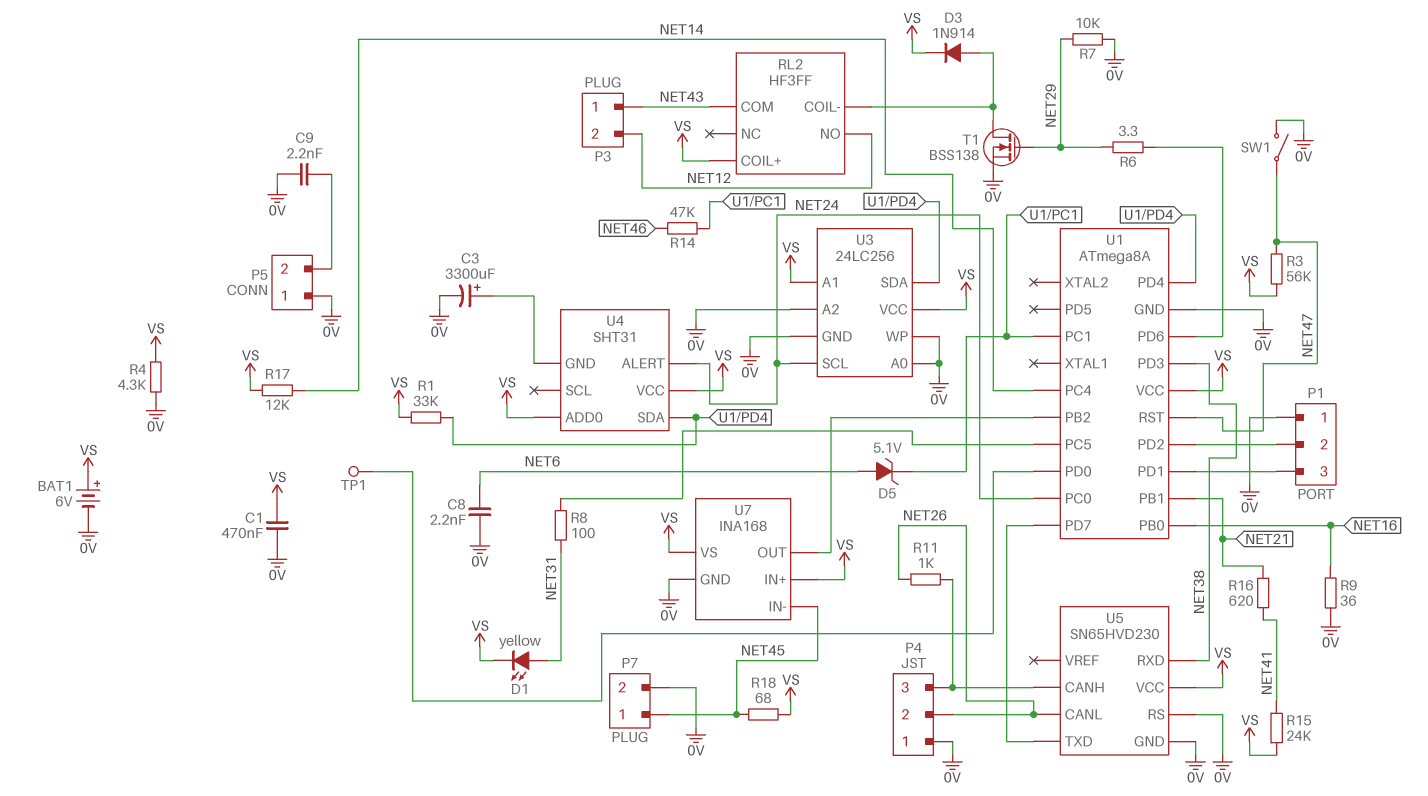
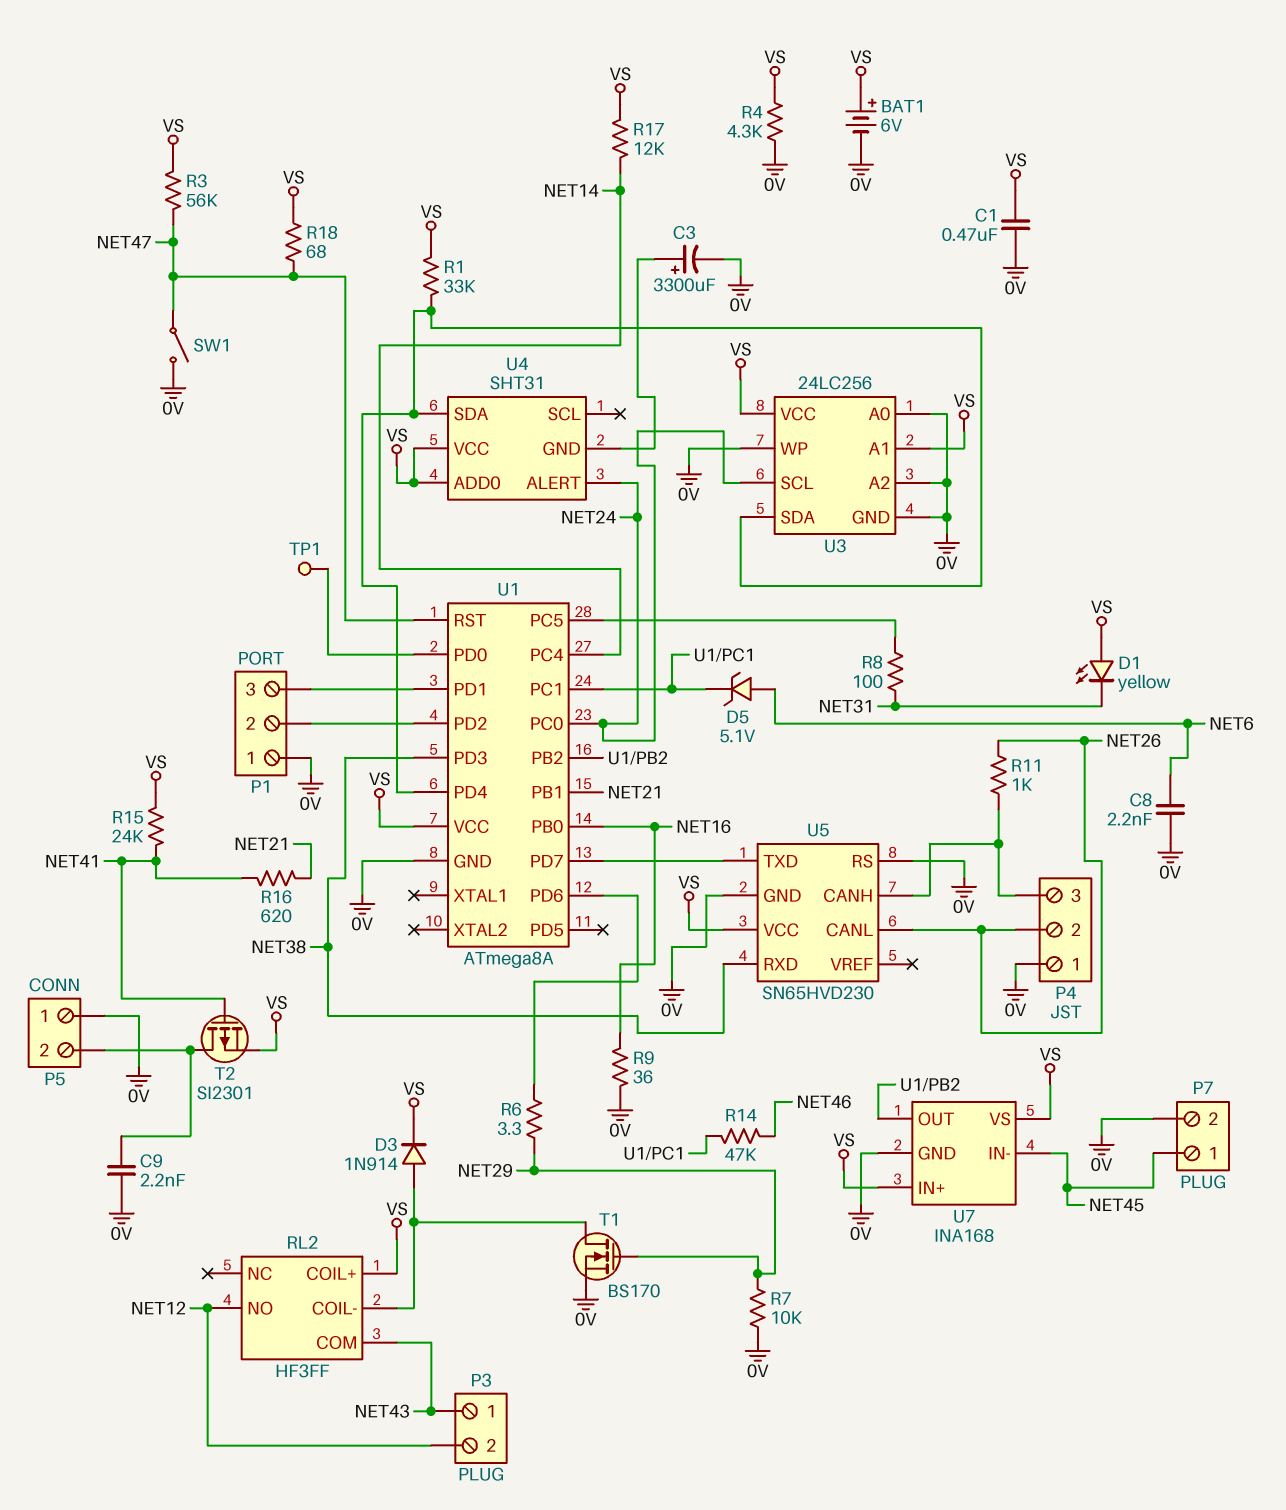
D1: LED yellow (A NET31, K VS) -> LED yellow (A VS, K NET31)
R18: 68 (NET45, VS) -> 68 (NET47, VS)
T1: NMOS BSS138 (G NET29, D RL2/COIL-, S 0V) -> NMOS BS170 (G NET29, D RL2/COIL-, S 0V)
T2: none -> PMOS SI2301 (G NET41, D P5/2, S VS)

